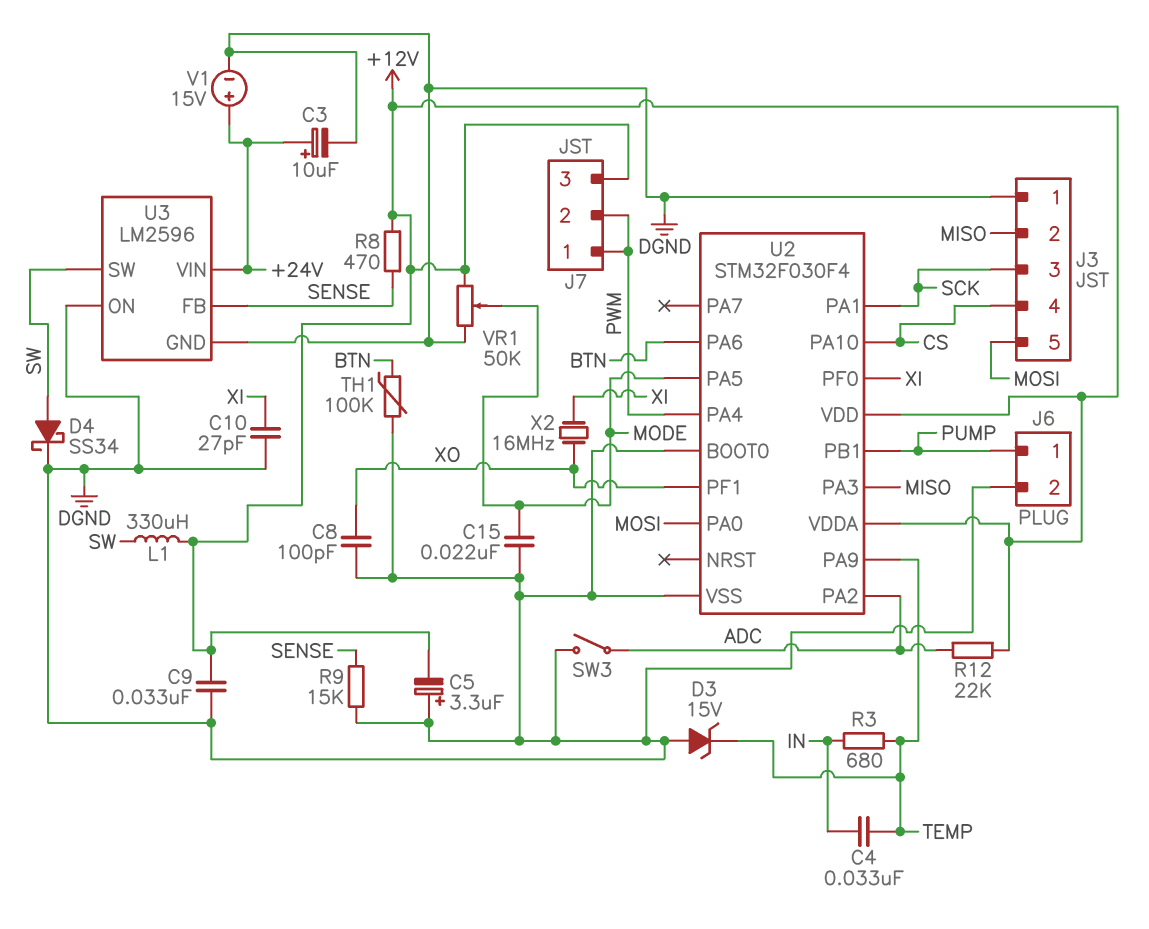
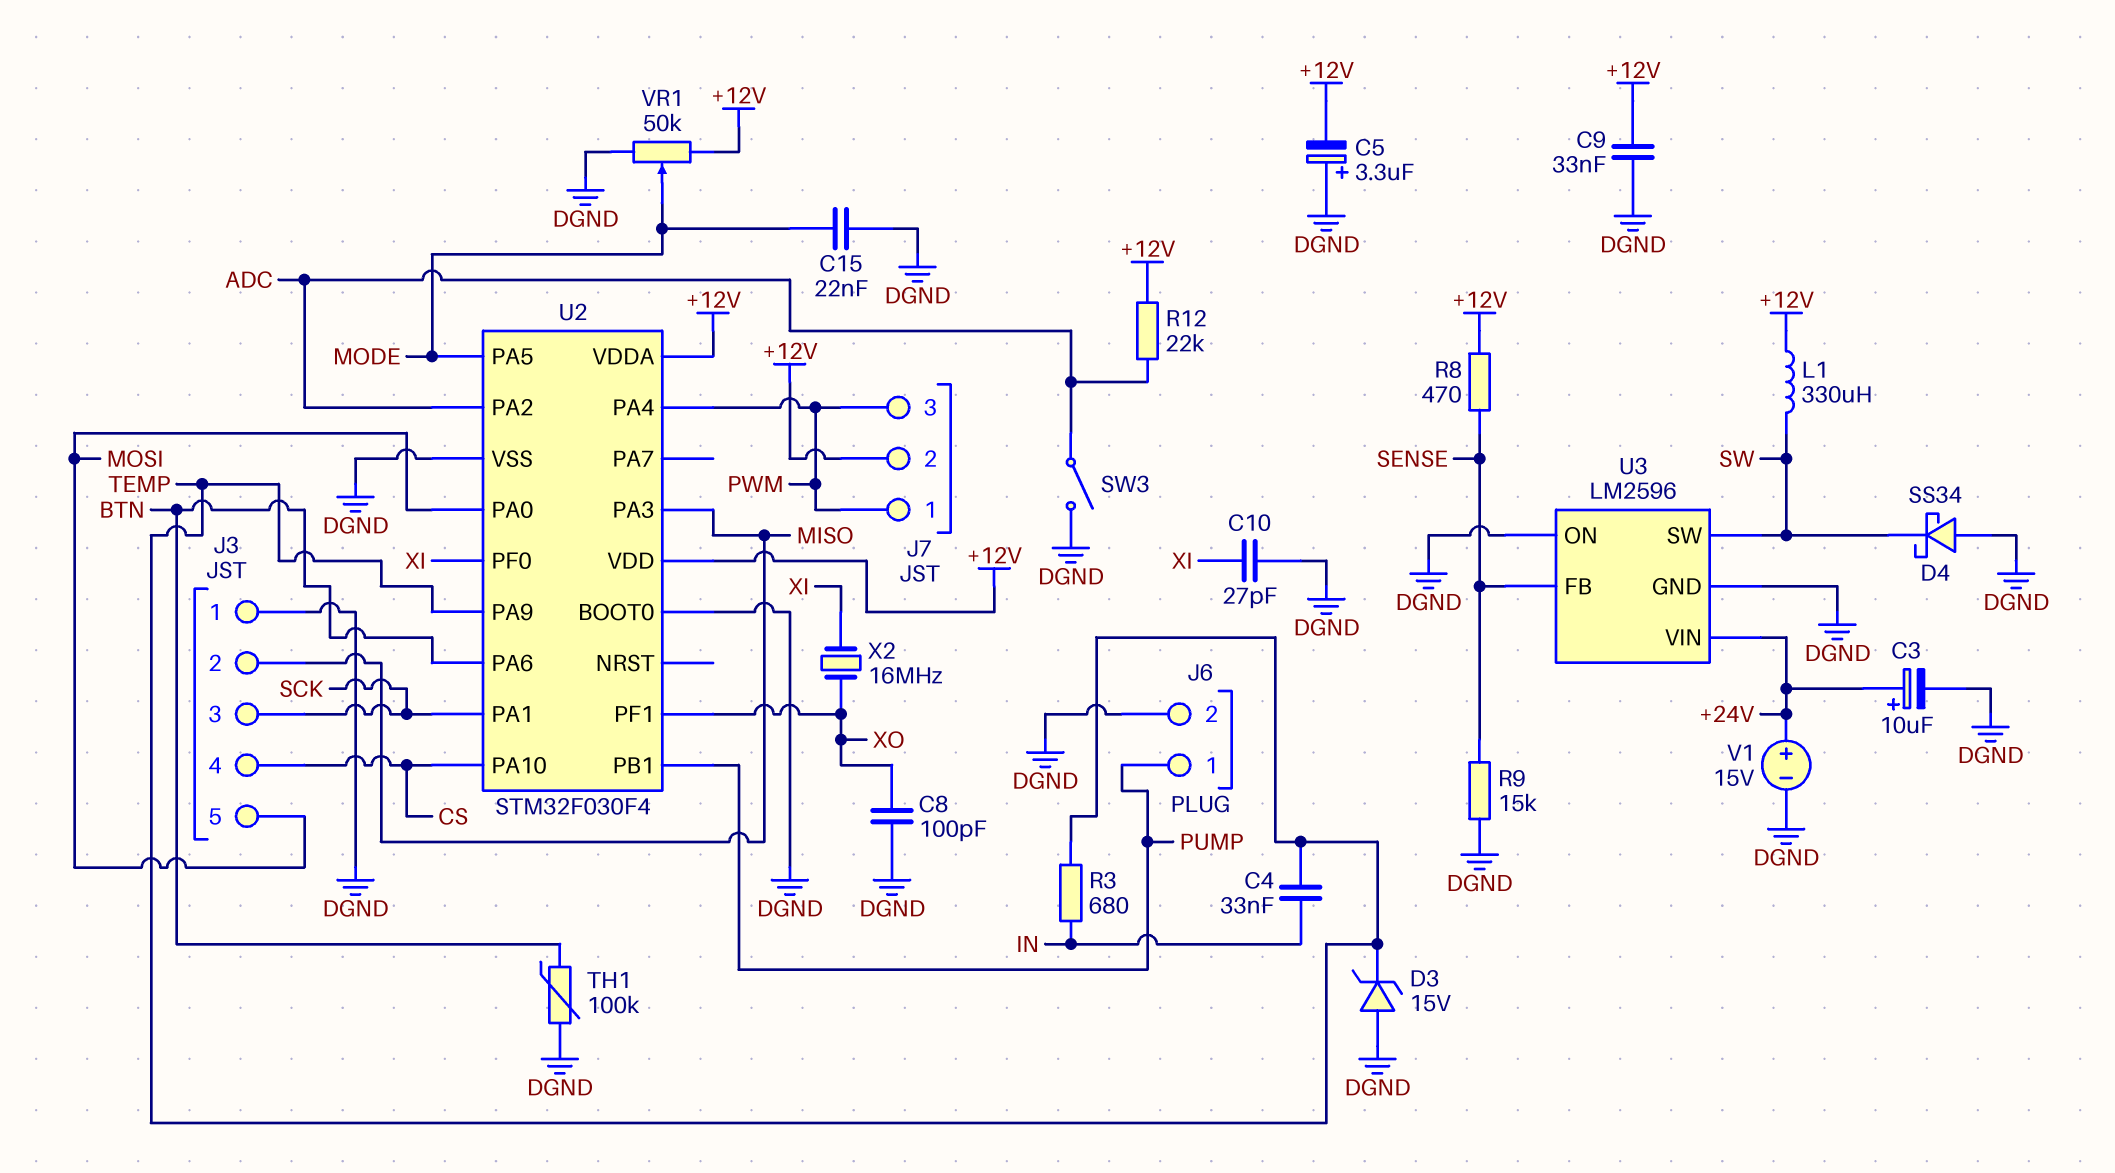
D4: schottky SS34 (A SW, K DGND) -> schottky SS34 (A DGND, K SW)
J7 pin 2: PWM -> +12V
J7 pin 3: +12V -> PWM

